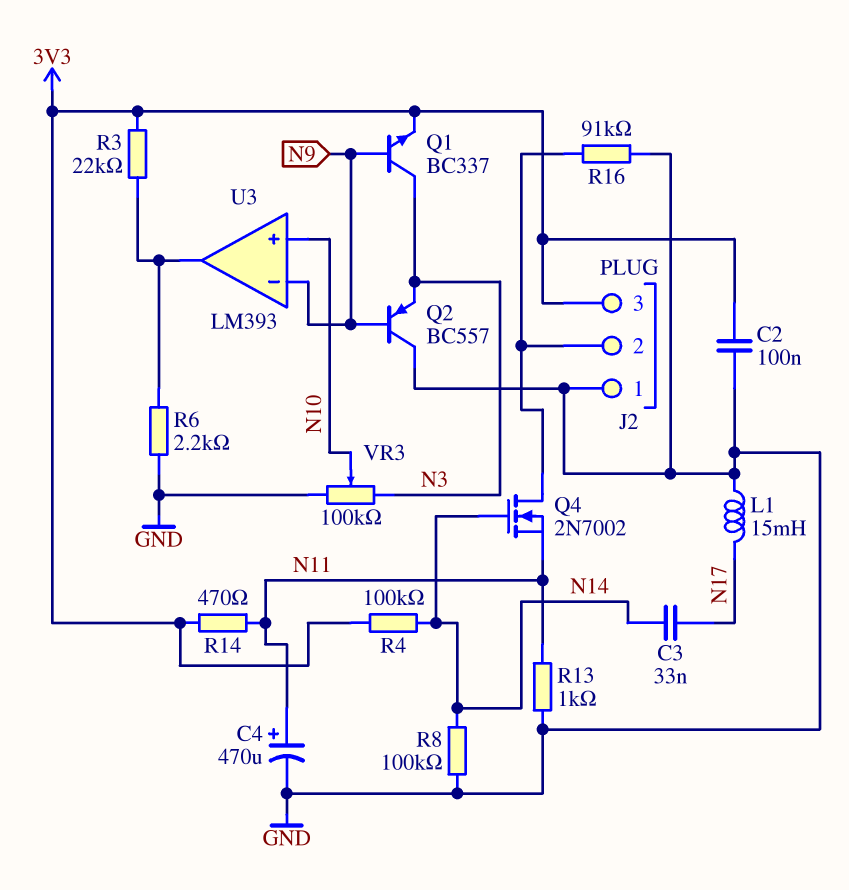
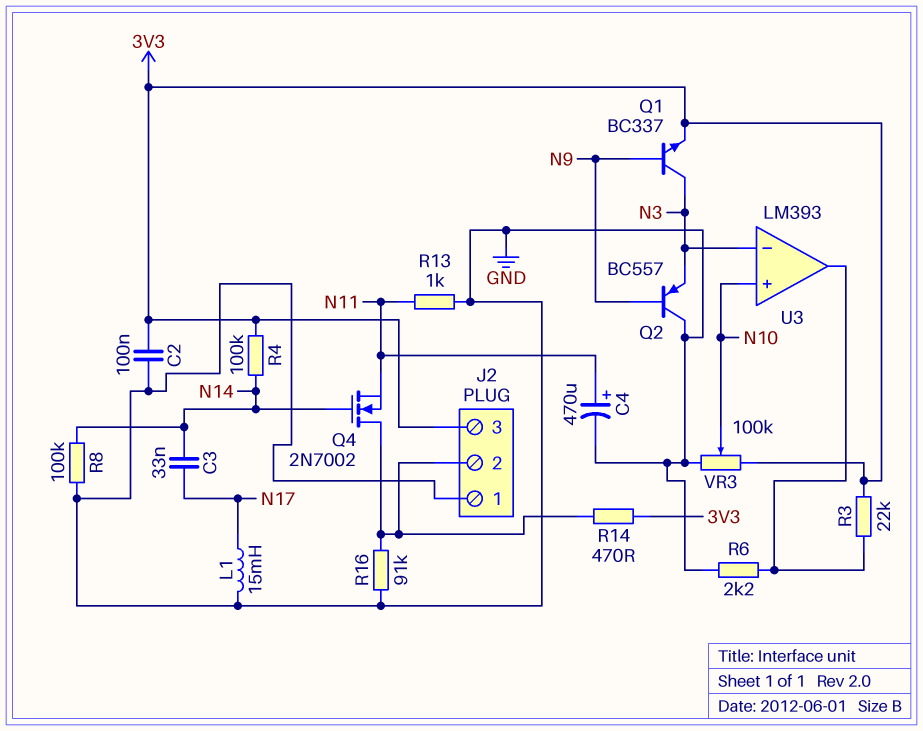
R14: 470 (3V3, N11) -> 470 (3V3, J2/2)
U3 pin in-: N9 -> N3
VR3: 100k (GND, N3, wiper N10) -> 100k (3V3, GND, wiper N10)

